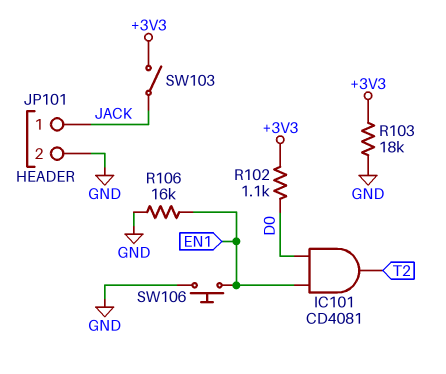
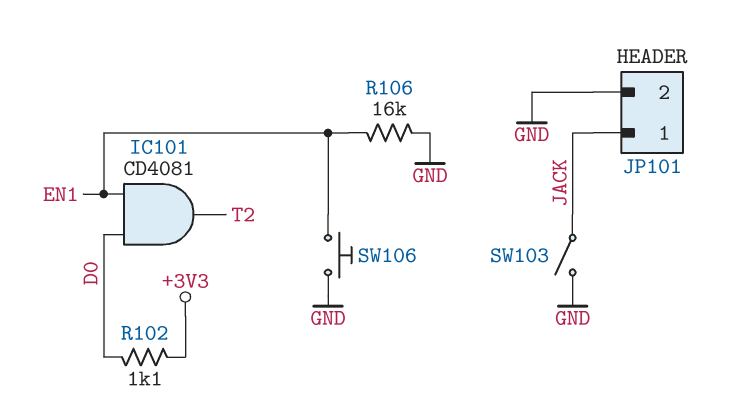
R103: 18k (+3V3, GND) -> none
SW103: switch (+3V3, JACK) -> switch (GND, JACK)

